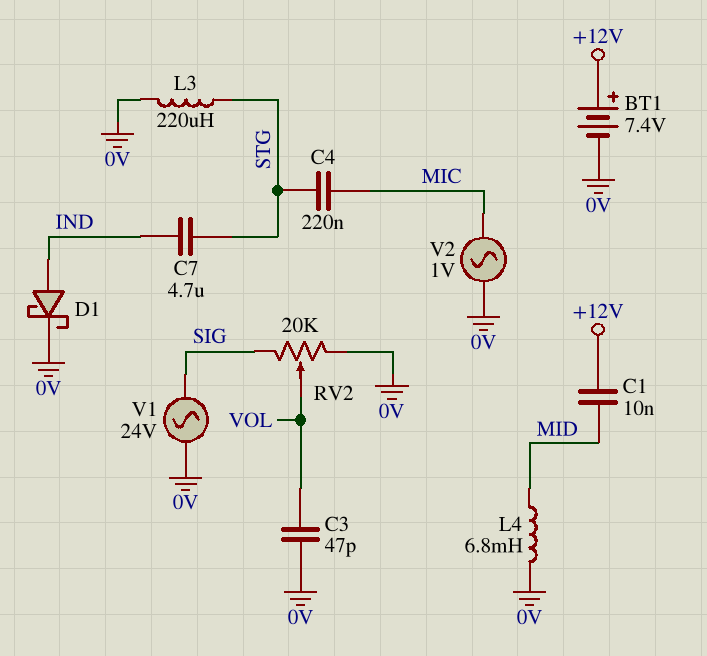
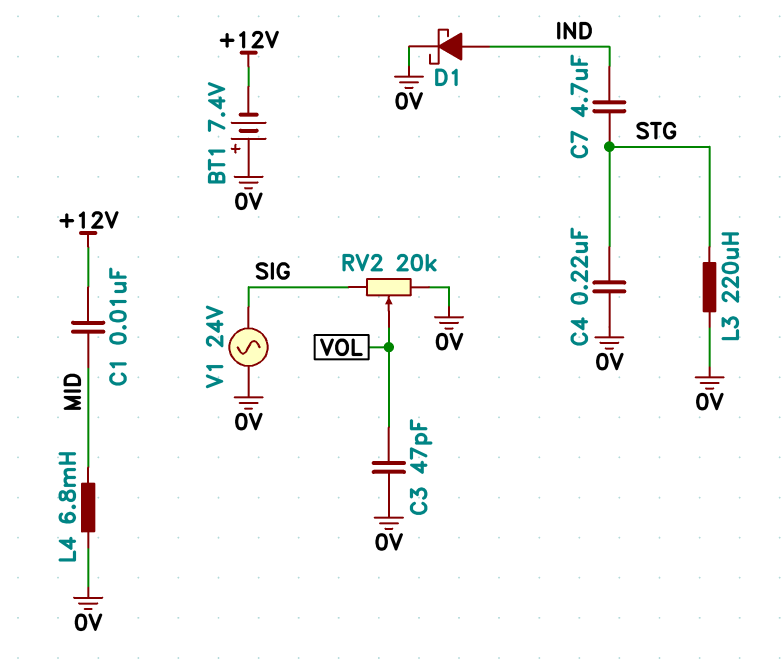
BT1: 7.4V (plus +12V, minus 0V) -> 7.4V (plus 0V, minus +12V)
C4: 220nF (MIC, STG) -> 220nF (0V, STG)
V2: AC 1V (0V, MIC) -> none

